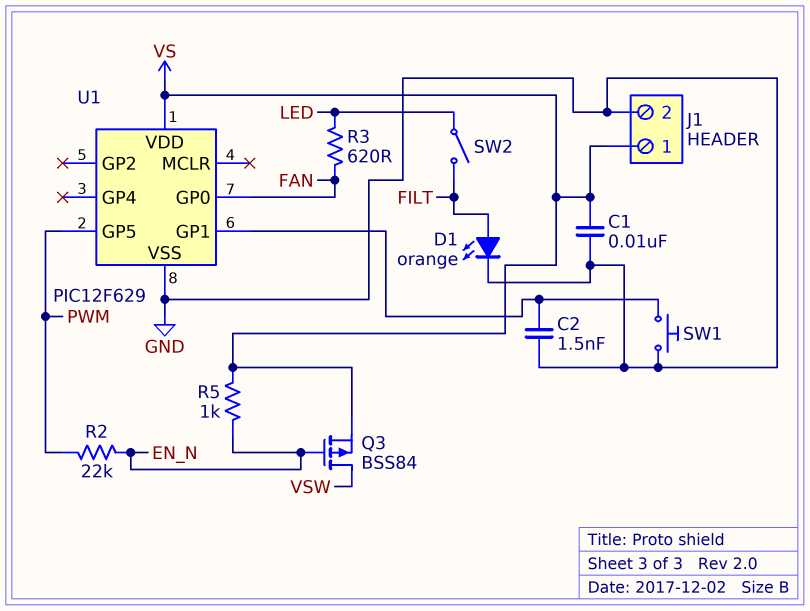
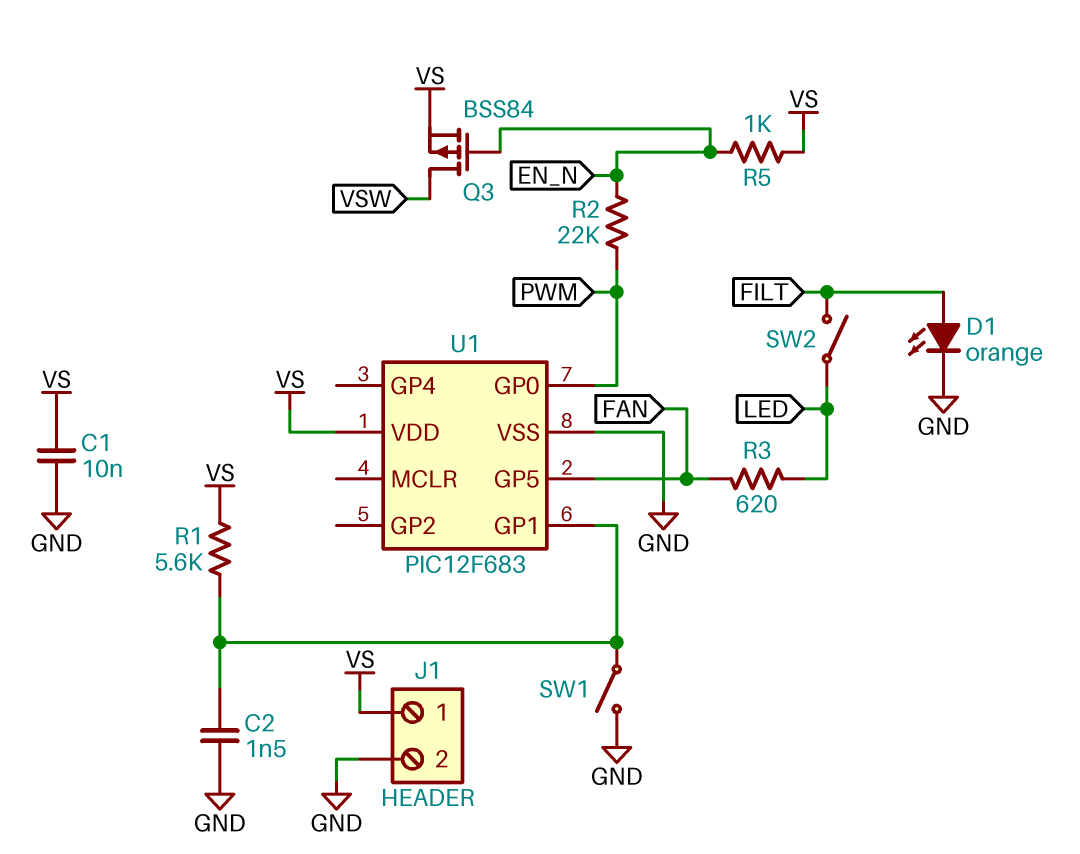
R1: none -> 5.6k (U1/GP1, VS)
SW1: button (GND, U1/GP1) -> switch (GND, U1/GP1)
U1: PIC12F629 -> PIC12F683
U1 pin GP0: FAN -> PWM
U1 pin GP5: PWM -> FAN

